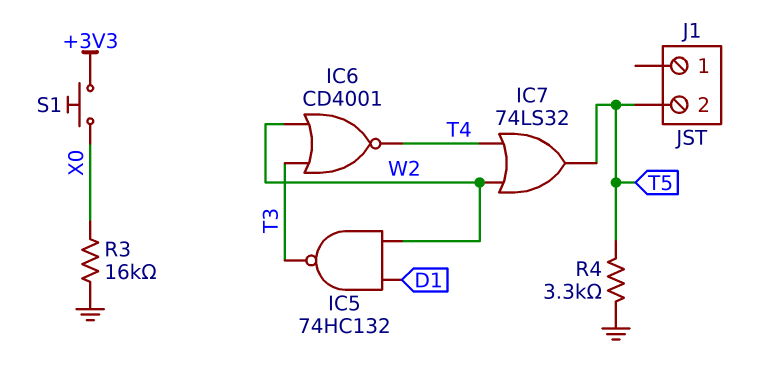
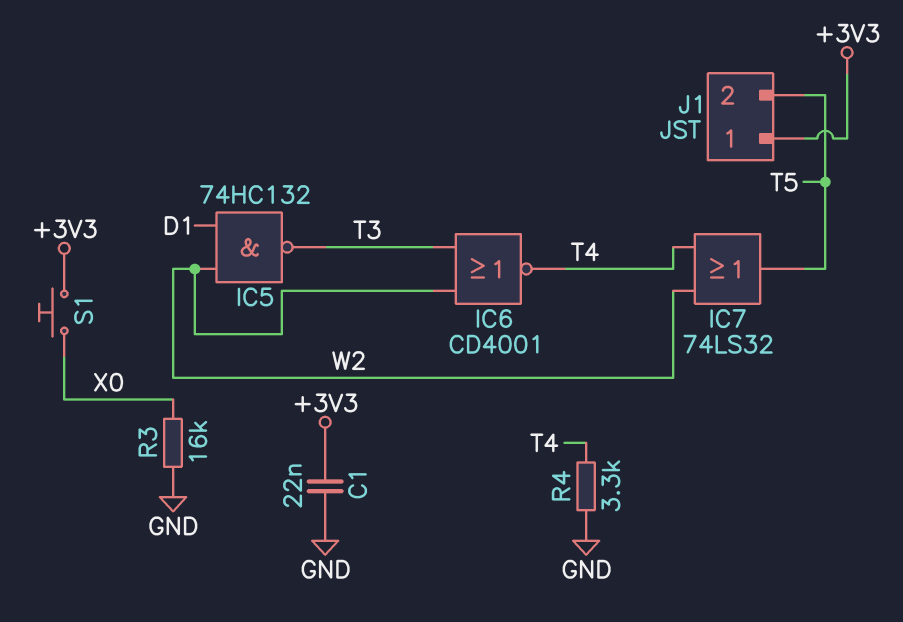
C1: none -> 22nF (+3V3, GND)
J1 pin 1: none -> +3V3
R4: 3.3k (GND, T5) -> 3.3k (GND, T4)

